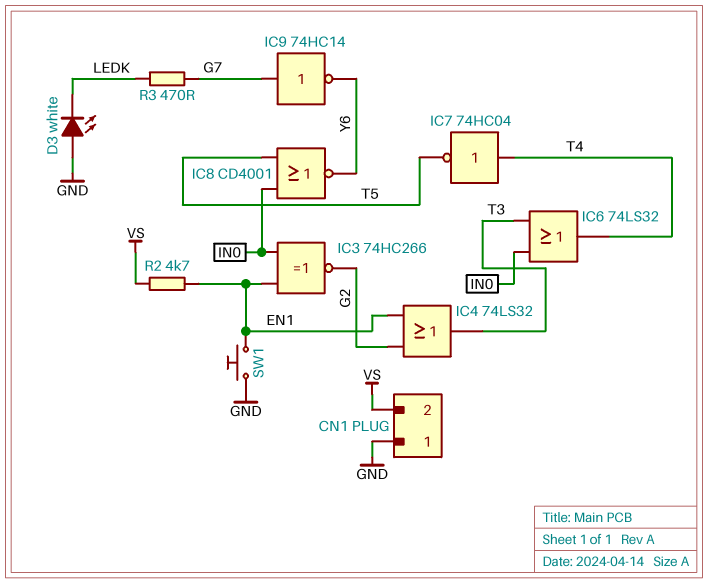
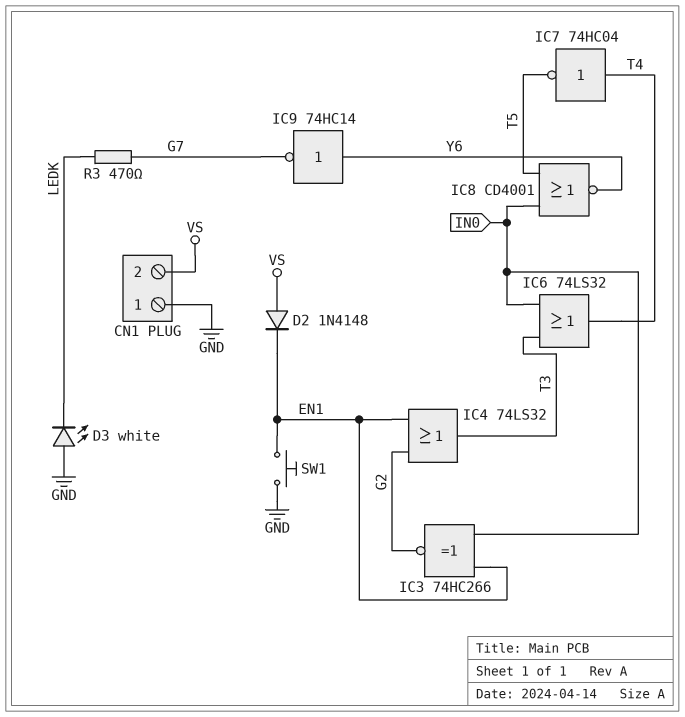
D2: none -> diode 1N4148 (A VS, K EN1)
IC9: NOT 74HC14 (in G7, out Y6) -> NOT 74HC14 (in Y6, out G7)
R2: 4.7k (EN1, VS) -> none

